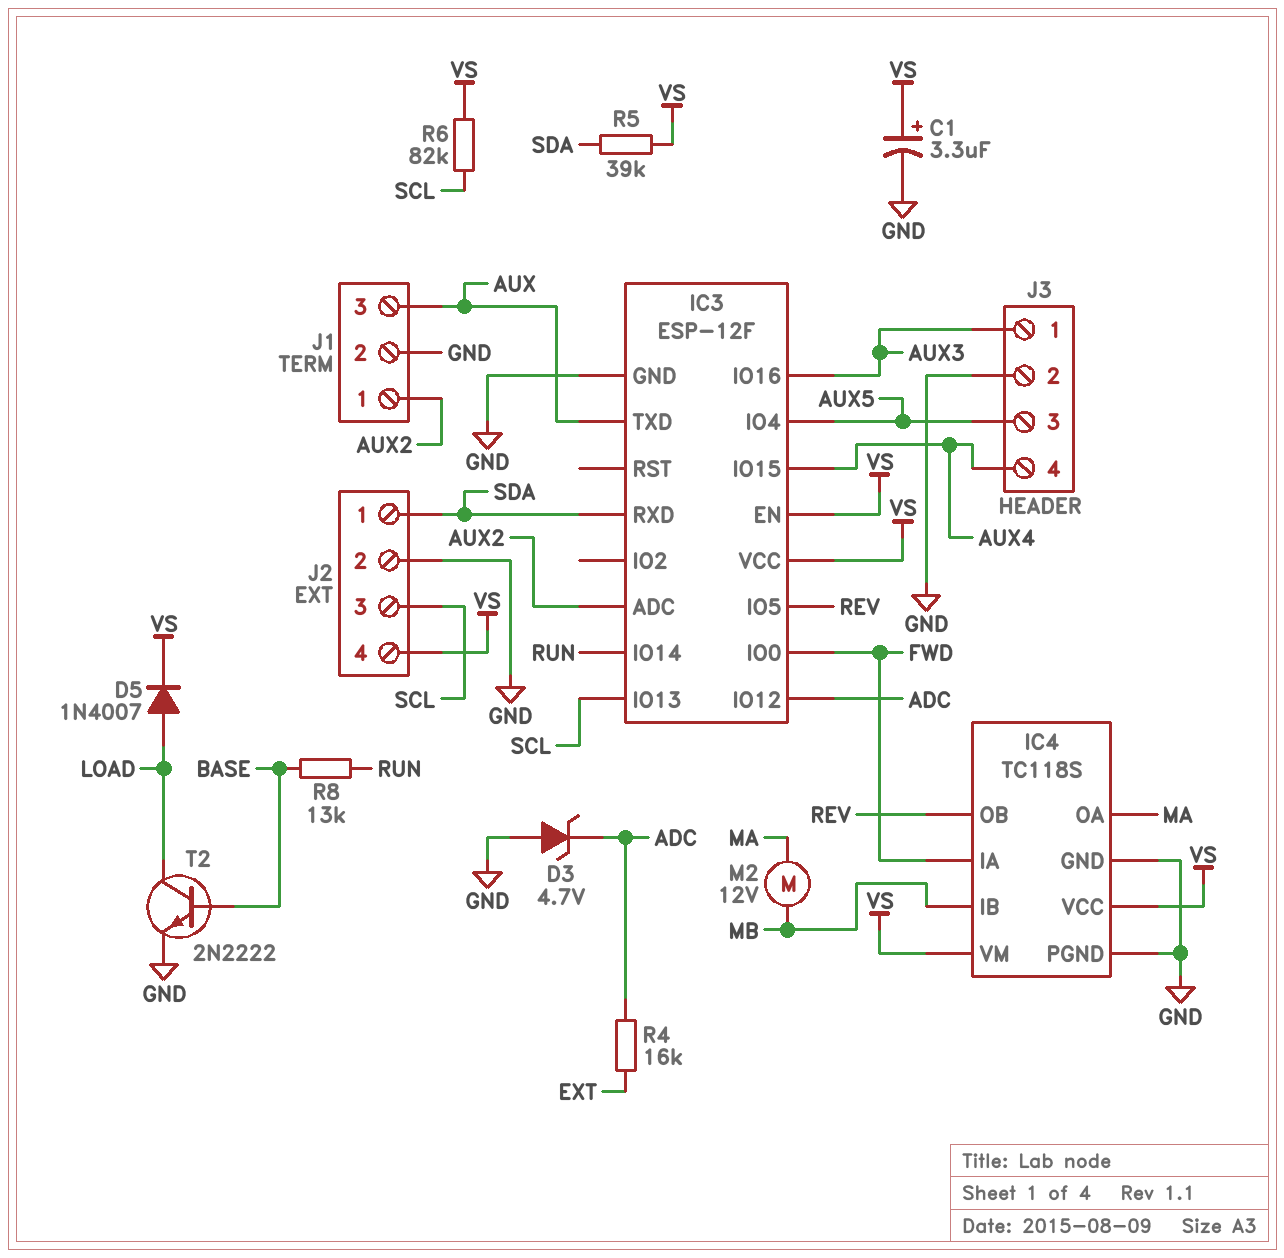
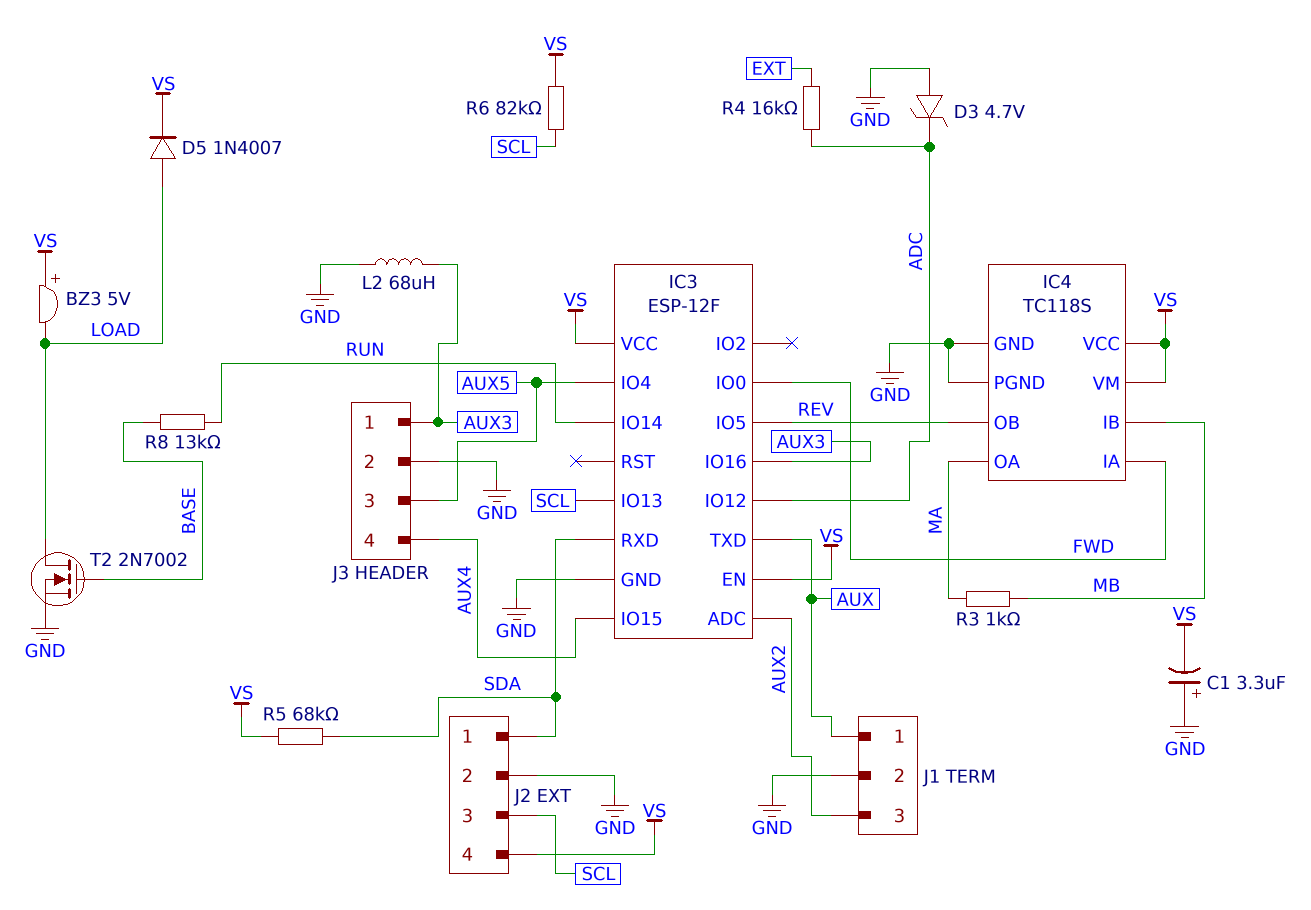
BZ3: none -> buzzer 5V (plus VS, minus LOAD)
C1: 3.3uF (plus VS, minus GND) -> 3.3uF (plus GND, minus VS)
J1 pin 1: AUX2 -> AUX
J1 pin 3: AUX -> AUX2
L2: none -> 68uH (AUX3, GND)
M2: motor 12V (MA, MB) -> none
R3: none -> 1k (MA, MB)
R5: 39k (SDA, VS) -> 68k (SDA, VS)
T2: NPN 2N2222 (B BASE, C LOAD, E GND) -> NMOS 2N7002 (G BASE, D LOAD, S GND)

